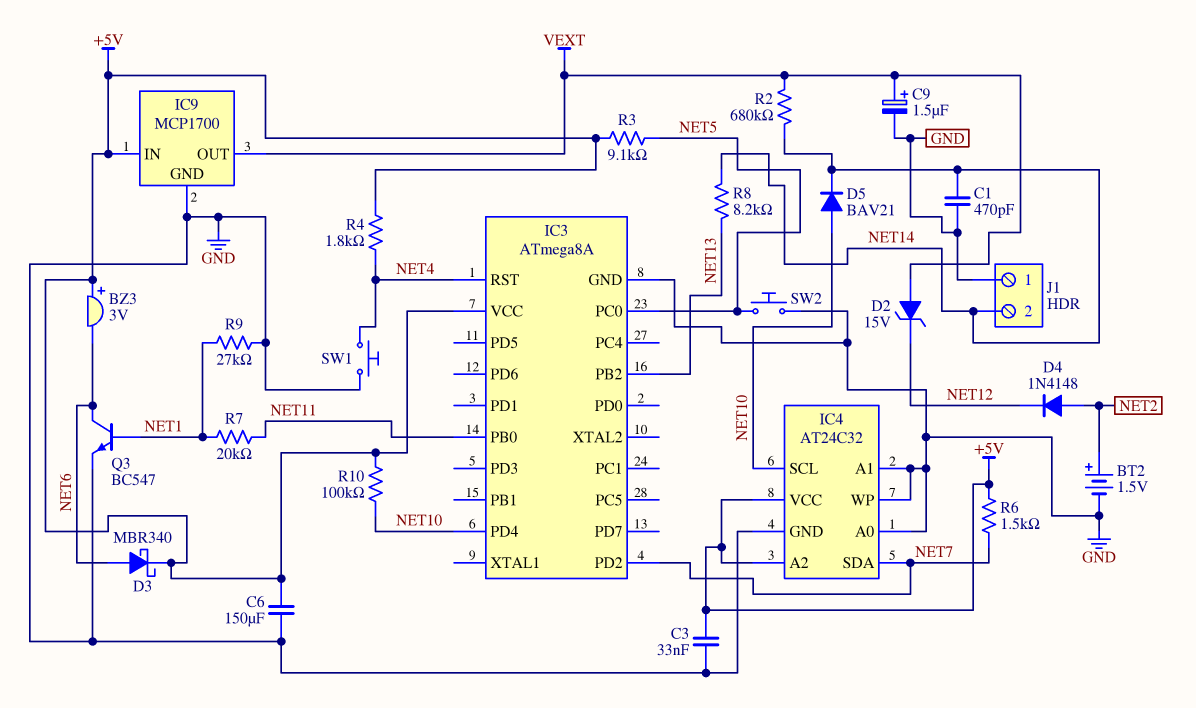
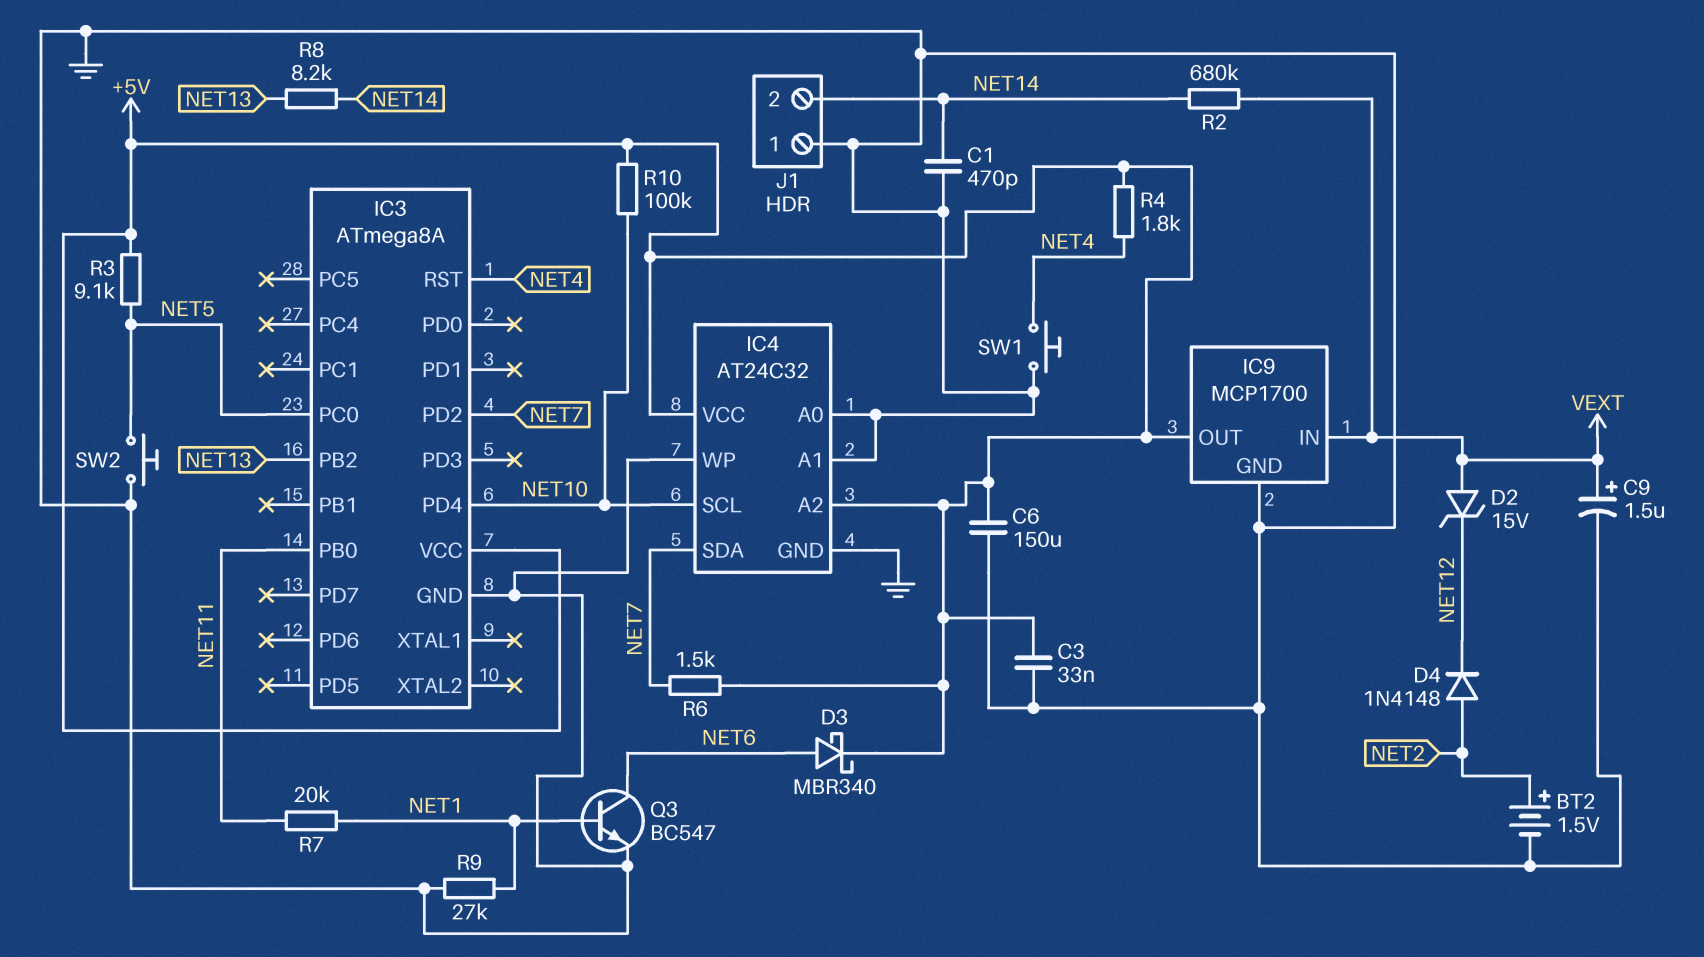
BZ3: buzzer 3V (plus +5V, minus NET6) -> none
D5: diode BAV21 (A NET10, K NET14) -> none
IC9 pin IN: +5V -> VEXT
IC9 pin OUT: VEXT -> +5V

